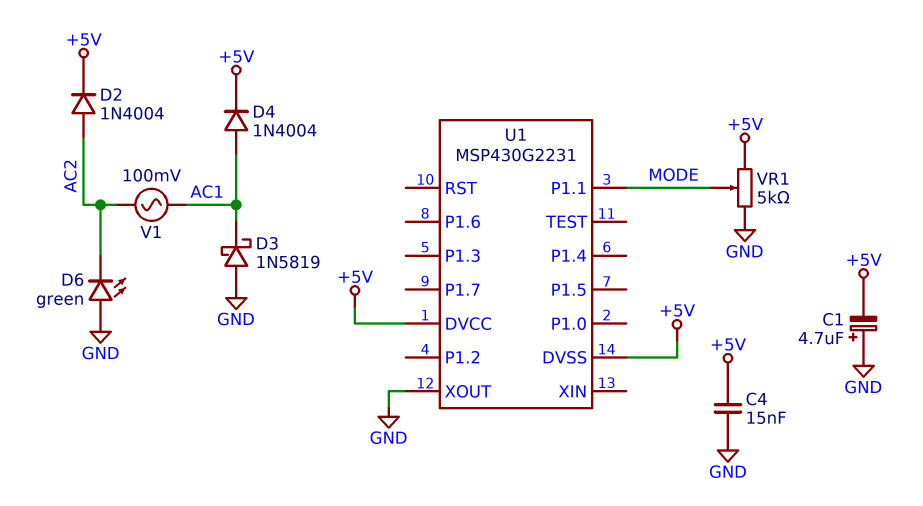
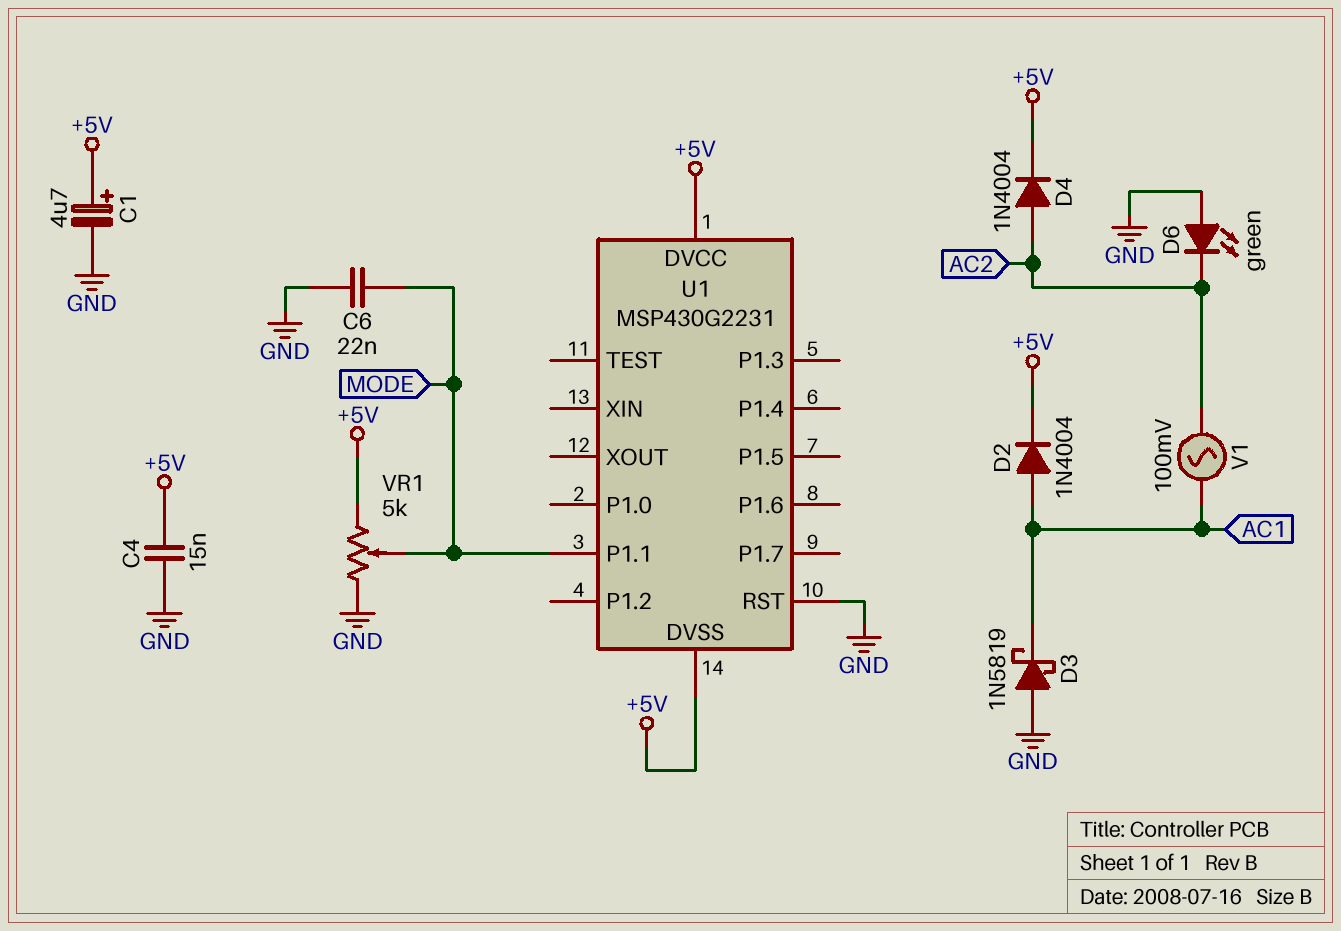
C1: 4.7uF (plus GND, minus +5V) -> 4.7uF (plus +5V, minus GND)
C6: none -> 22nF (GND, MODE)
D2: diode 1N4004 (A AC2, K +5V) -> diode 1N4004 (A AC1, K +5V)
D4: diode 1N4004 (A AC1, K +5V) -> diode 1N4004 (A AC2, K +5V)
U1 pin RST: none -> GND
U1 pin XOUT: GND -> none

